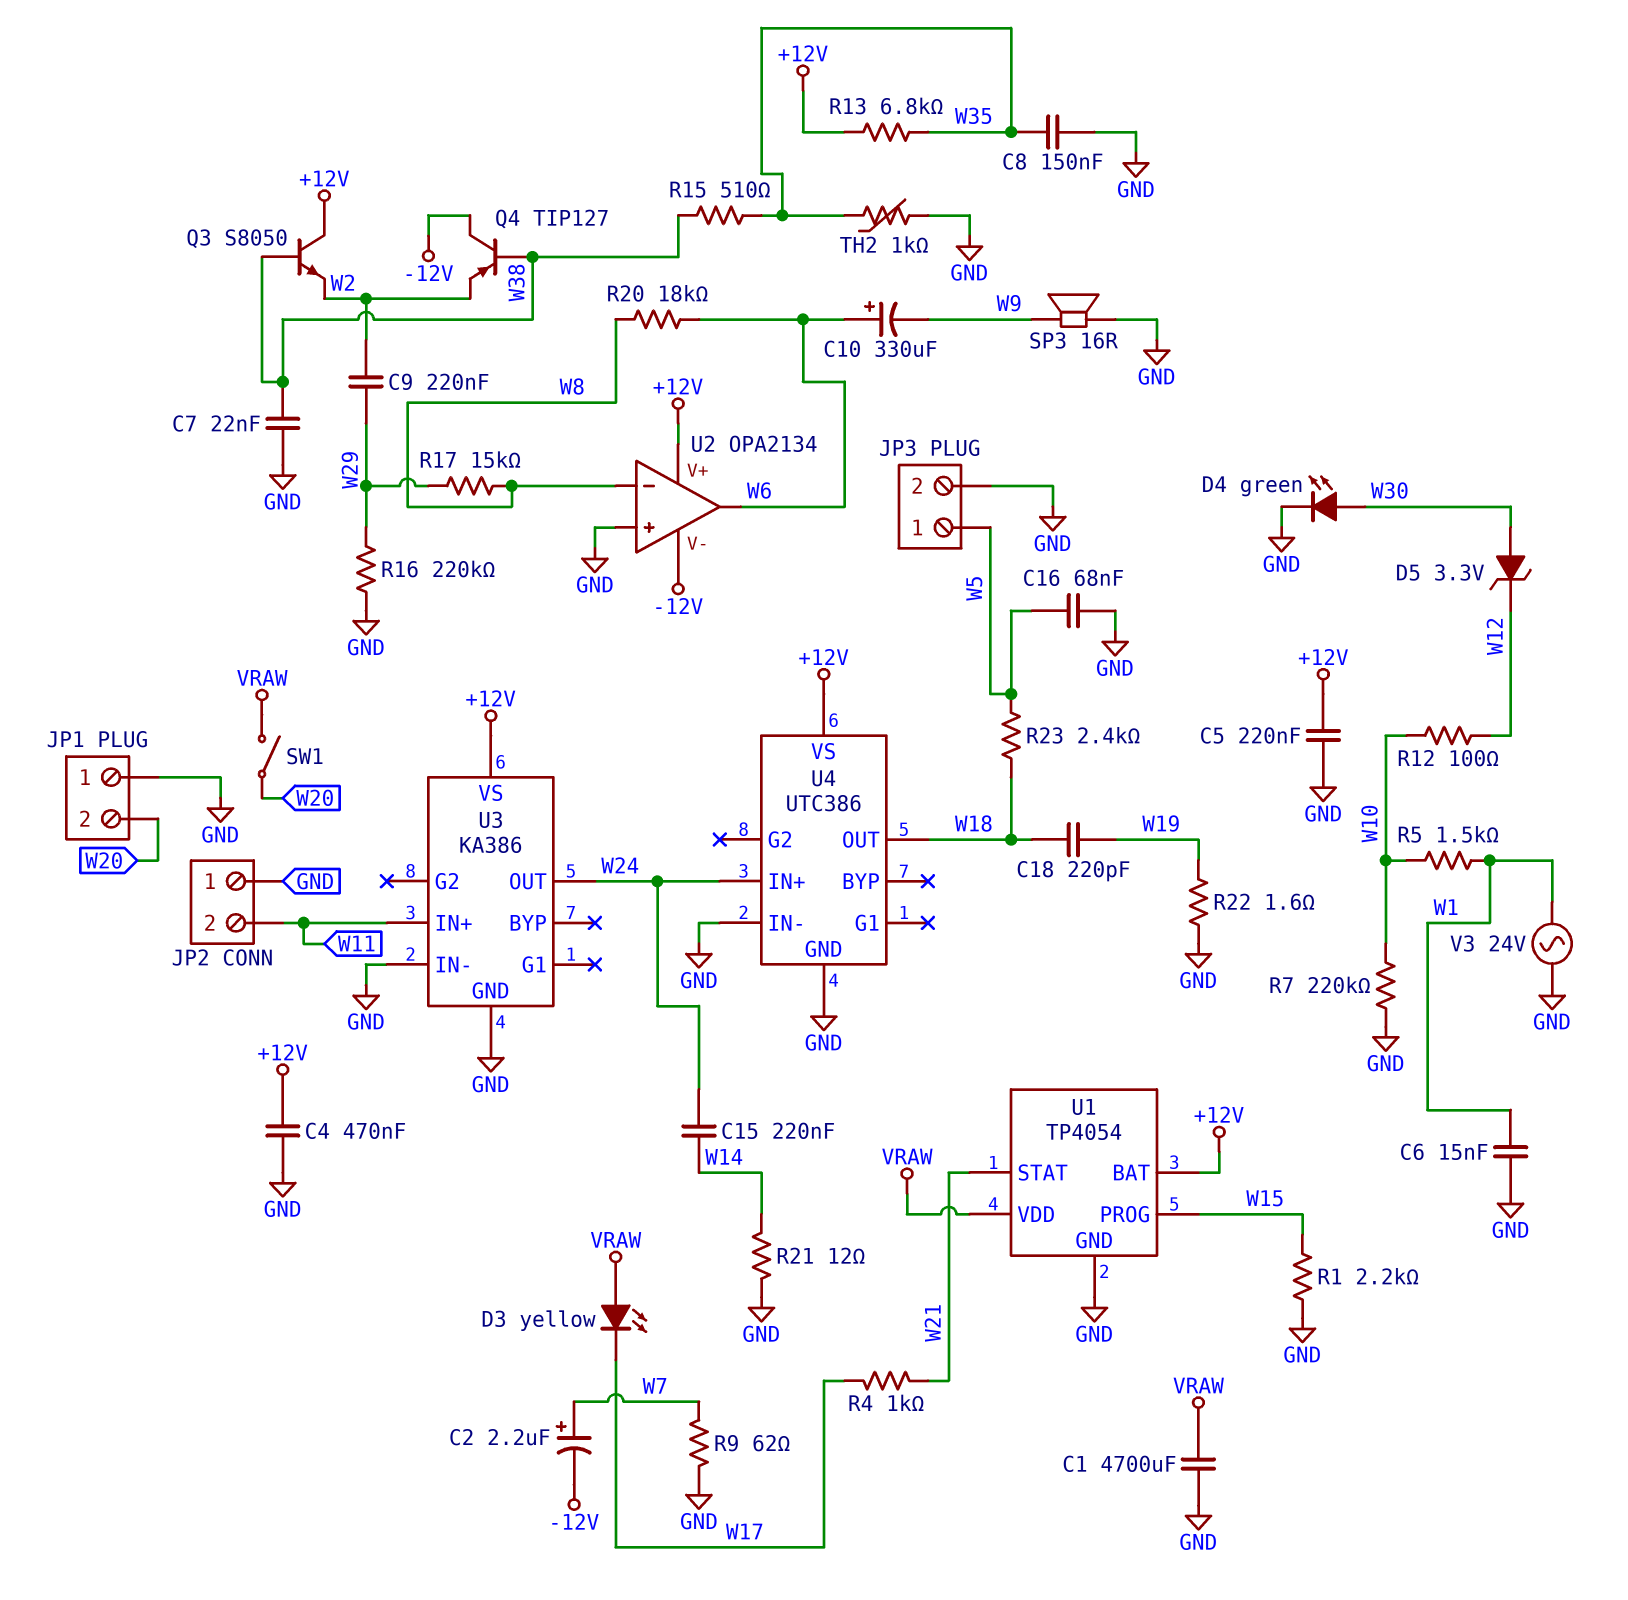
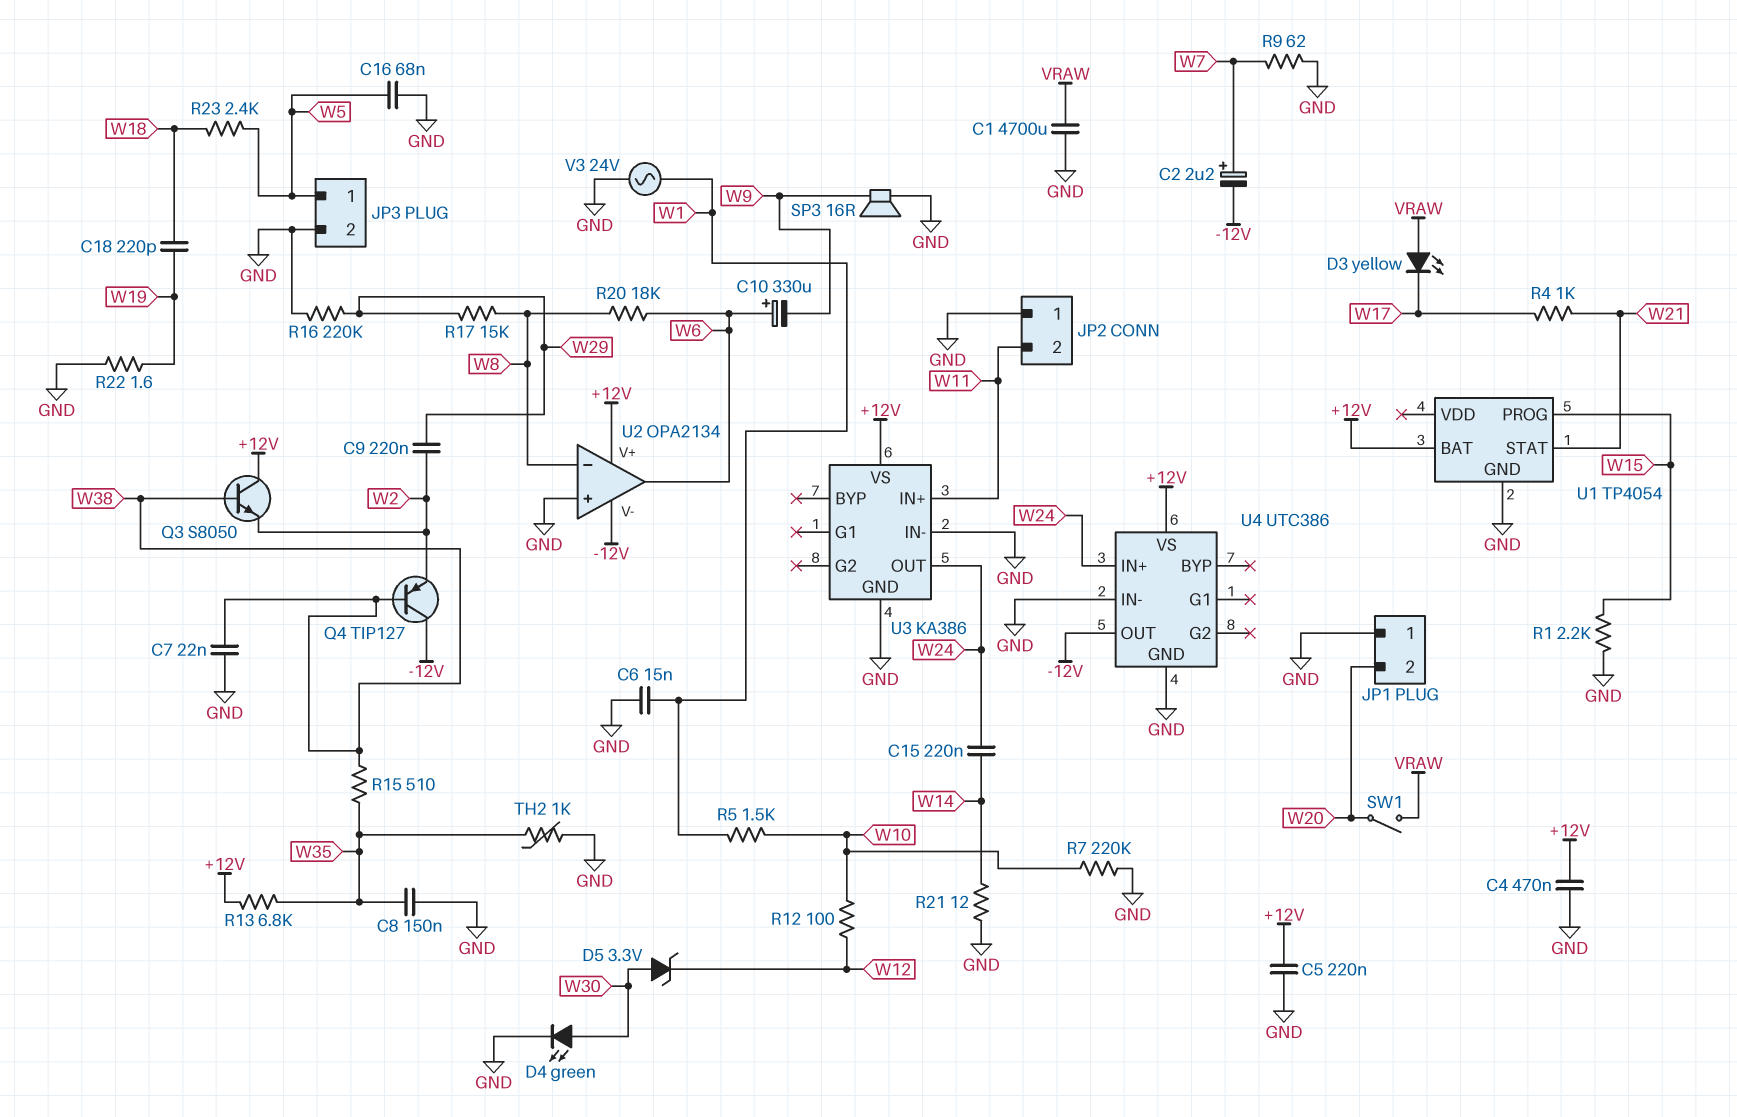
U1 pin VDD: VRAW -> none
U4 pin OUT: W18 -> -12V

